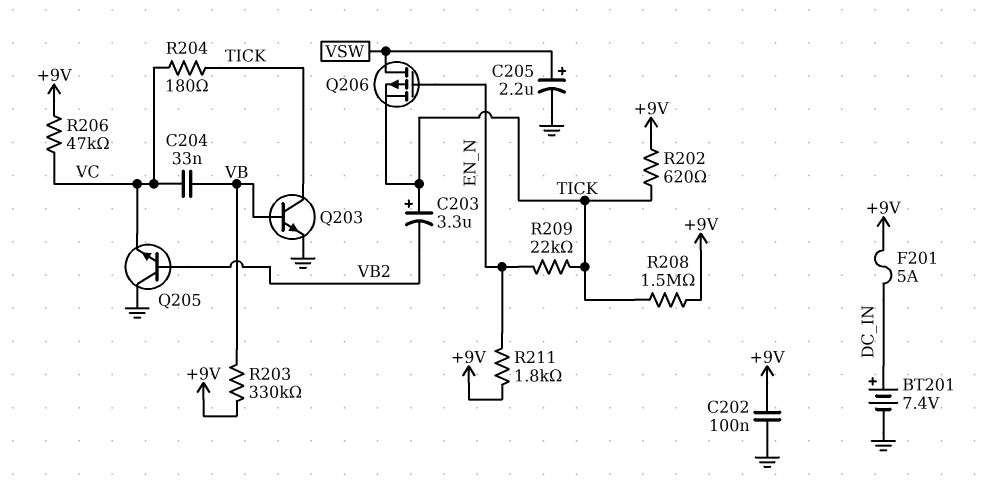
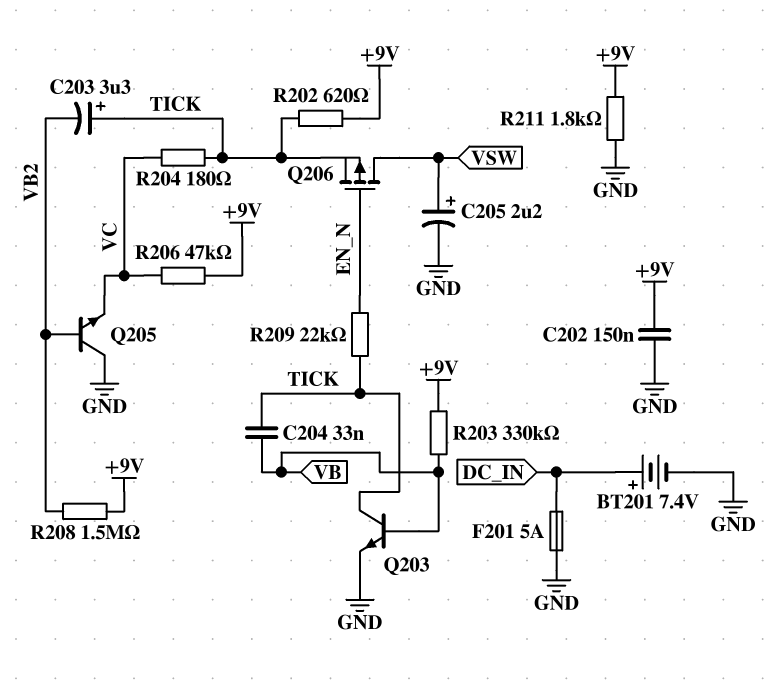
C202: 100nF (+9V, GND) -> 150nF (+9V, GND)
C204: 33nF (VB, VC) -> 33nF (TICK, VB)
F201: 5A (+9V, DC_IN) -> 5A (DC_IN, GND)
R208: 1.5M (+9V, TICK) -> 1.5M (+9V, VB2)
R211: 1.8k (+9V, EN_N) -> 1.8k (+9V, GND)

